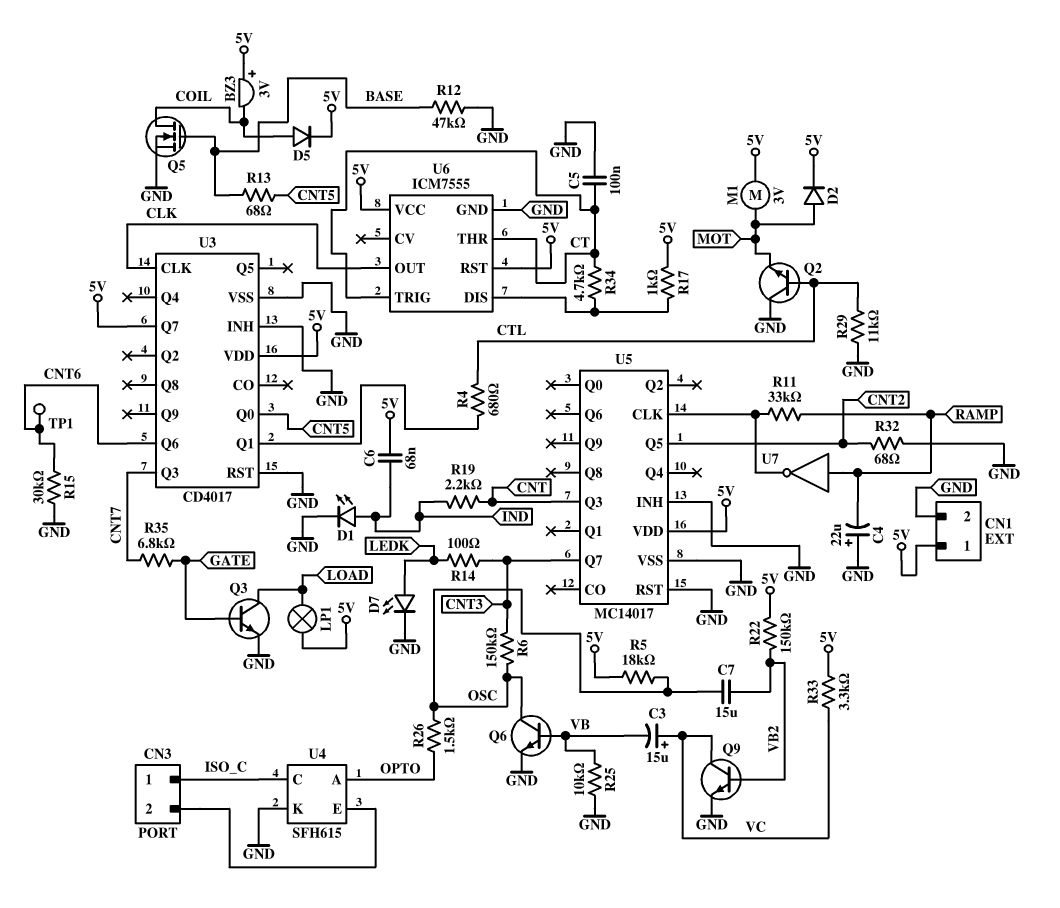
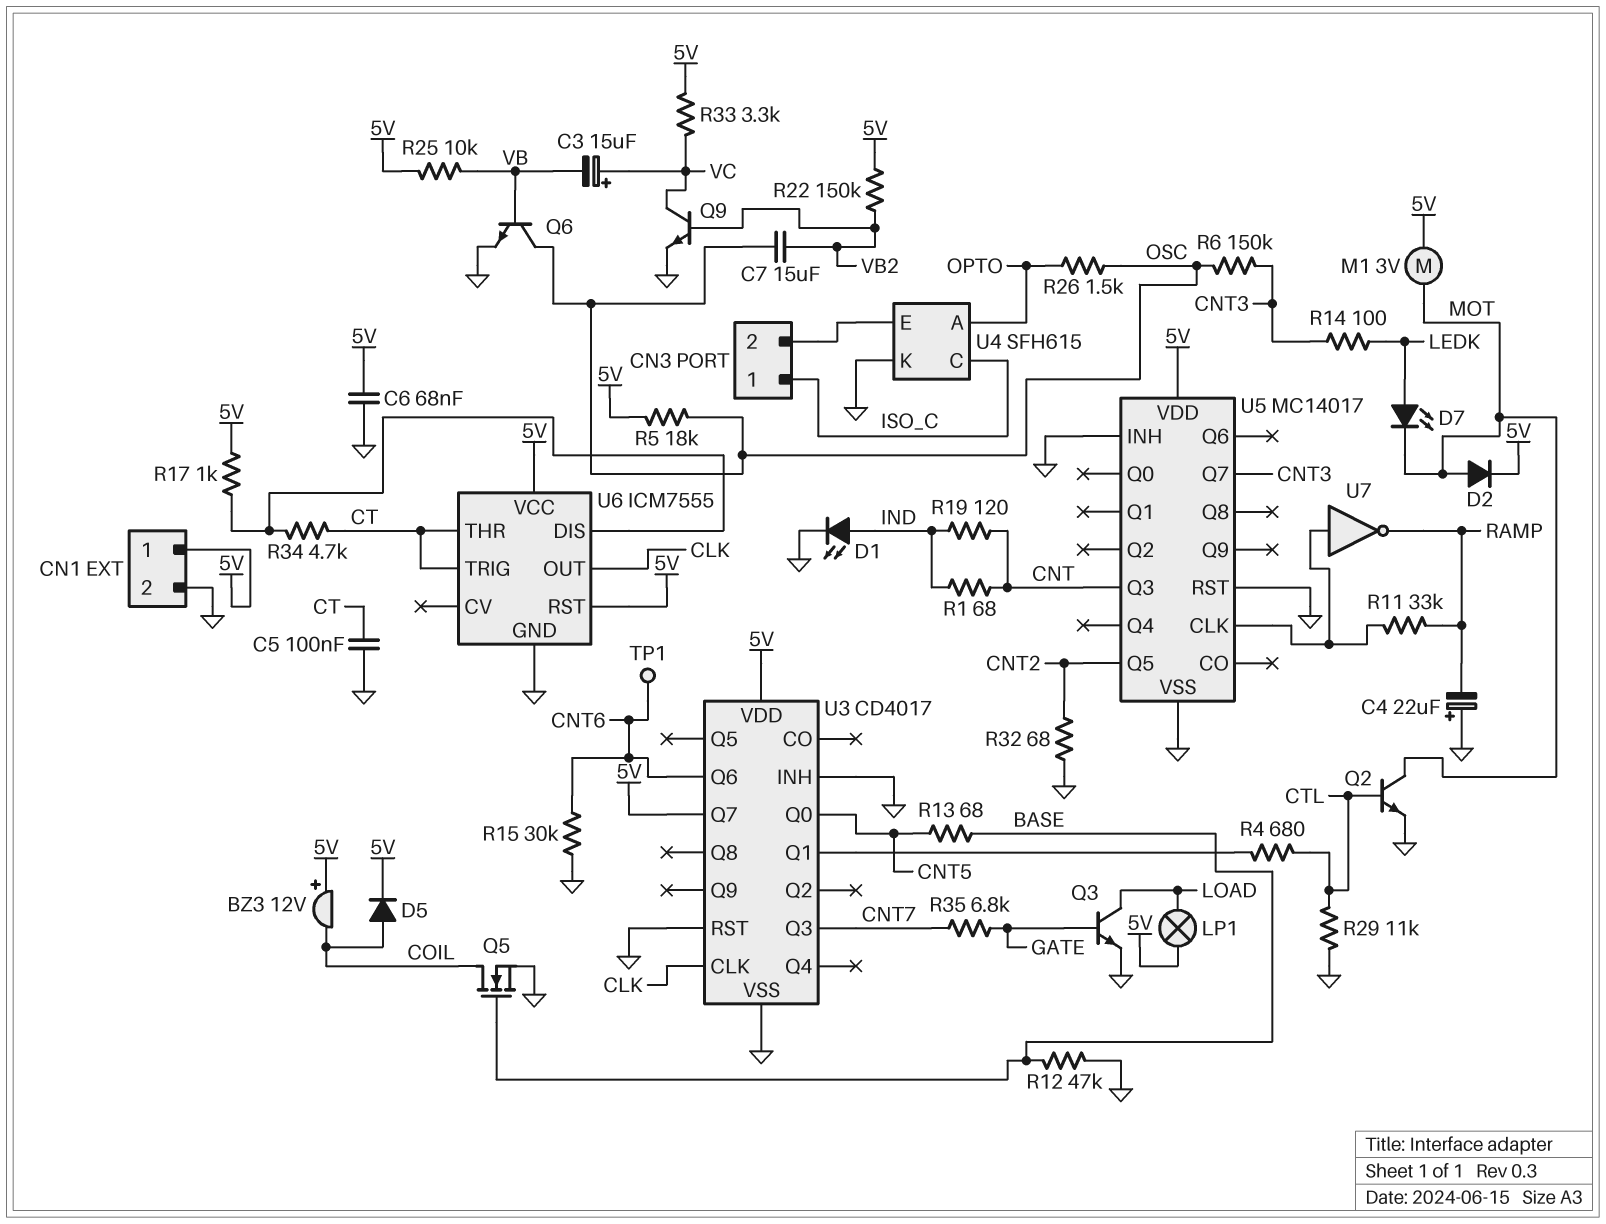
BZ3: buzzer 3V (plus 5V, minus COIL) -> buzzer 12V (plus 5V, minus COIL)
C6: 68nF (5V, IND) -> 68nF (5V, GND)
D7: LED (A LEDK, K GND) -> LED (A LEDK, K MOT)
Q2: NPN (B CTL, C GND, E MOT) -> NPN (B CTL, C MOT, E GND)
R1: none -> 68 (CNT, IND)
R19: 2.2k (CNT, IND) -> 120 (CNT, IND)
R25: 10k (GND, VB) -> 10k (5V, VB)
U7: NOT (in RAMP, out U5/CLK) -> NOT (in U5/CLK, out RAMP)

